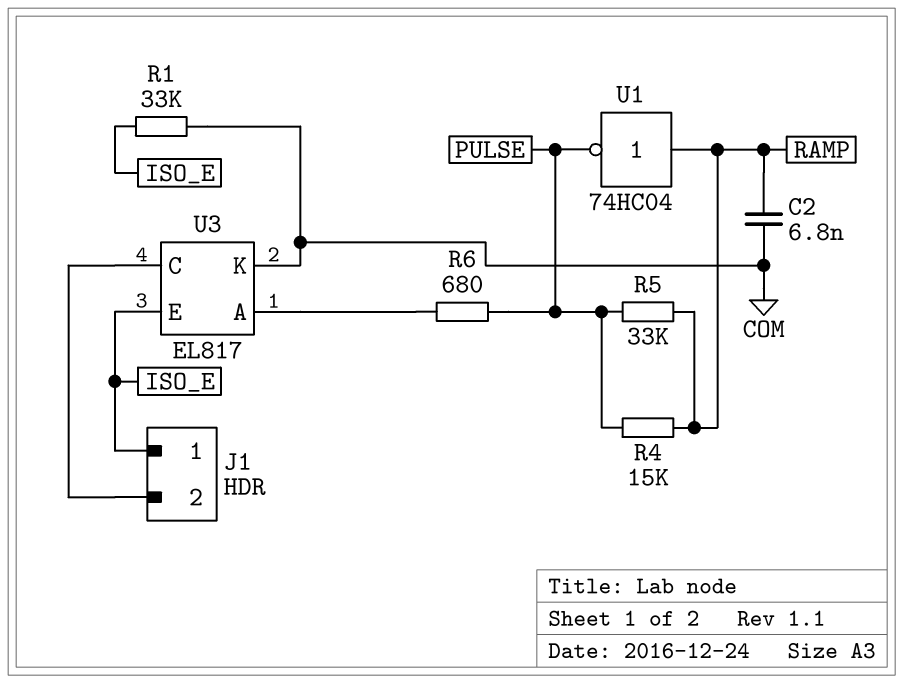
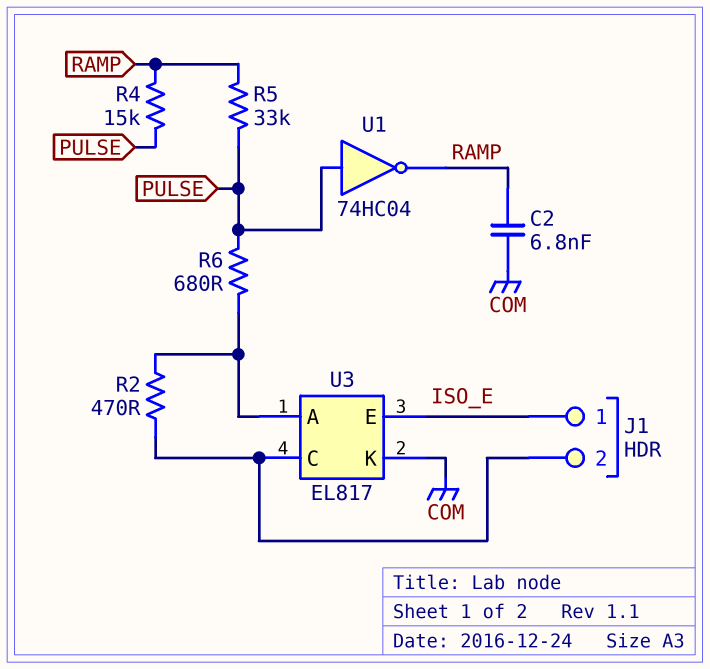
R1: 33k (COM, ISO_E) -> none
R2: none -> 470 (J1/2, U3/A)
U1: NOT 74HC04 (in RAMP, out PULSE) -> NOT 74HC04 (in PULSE, out RAMP)

